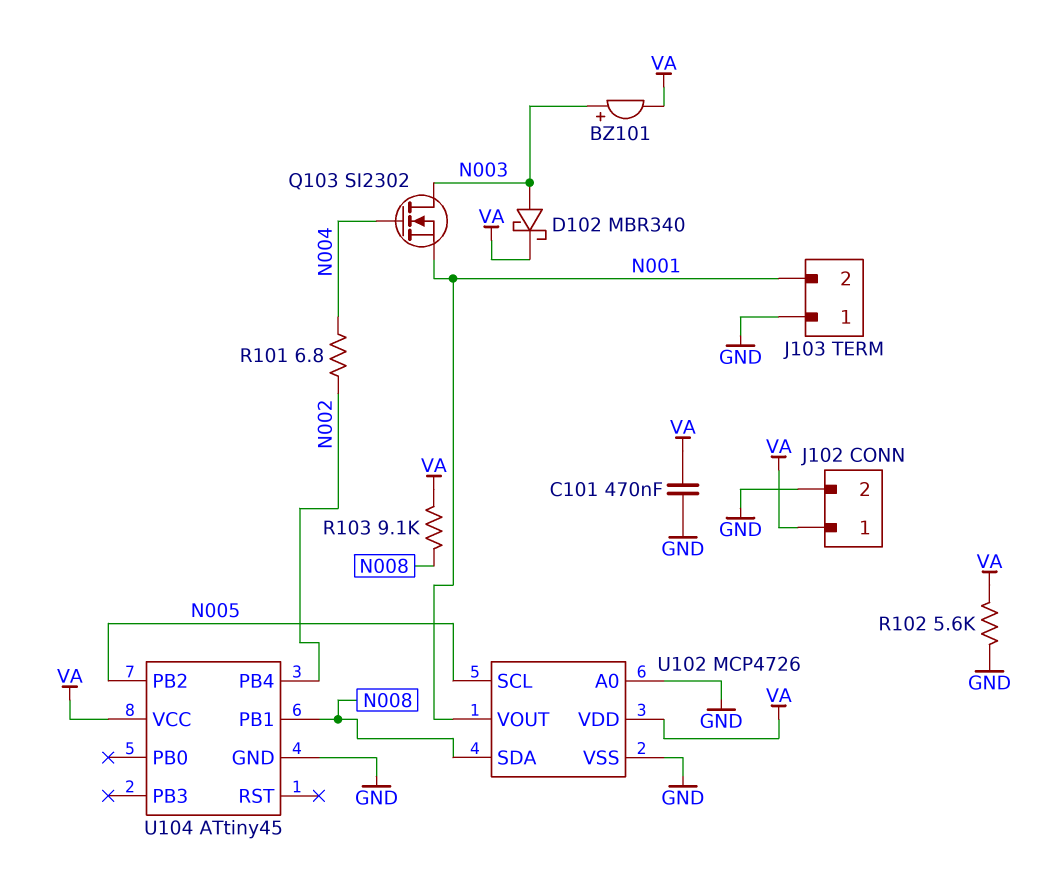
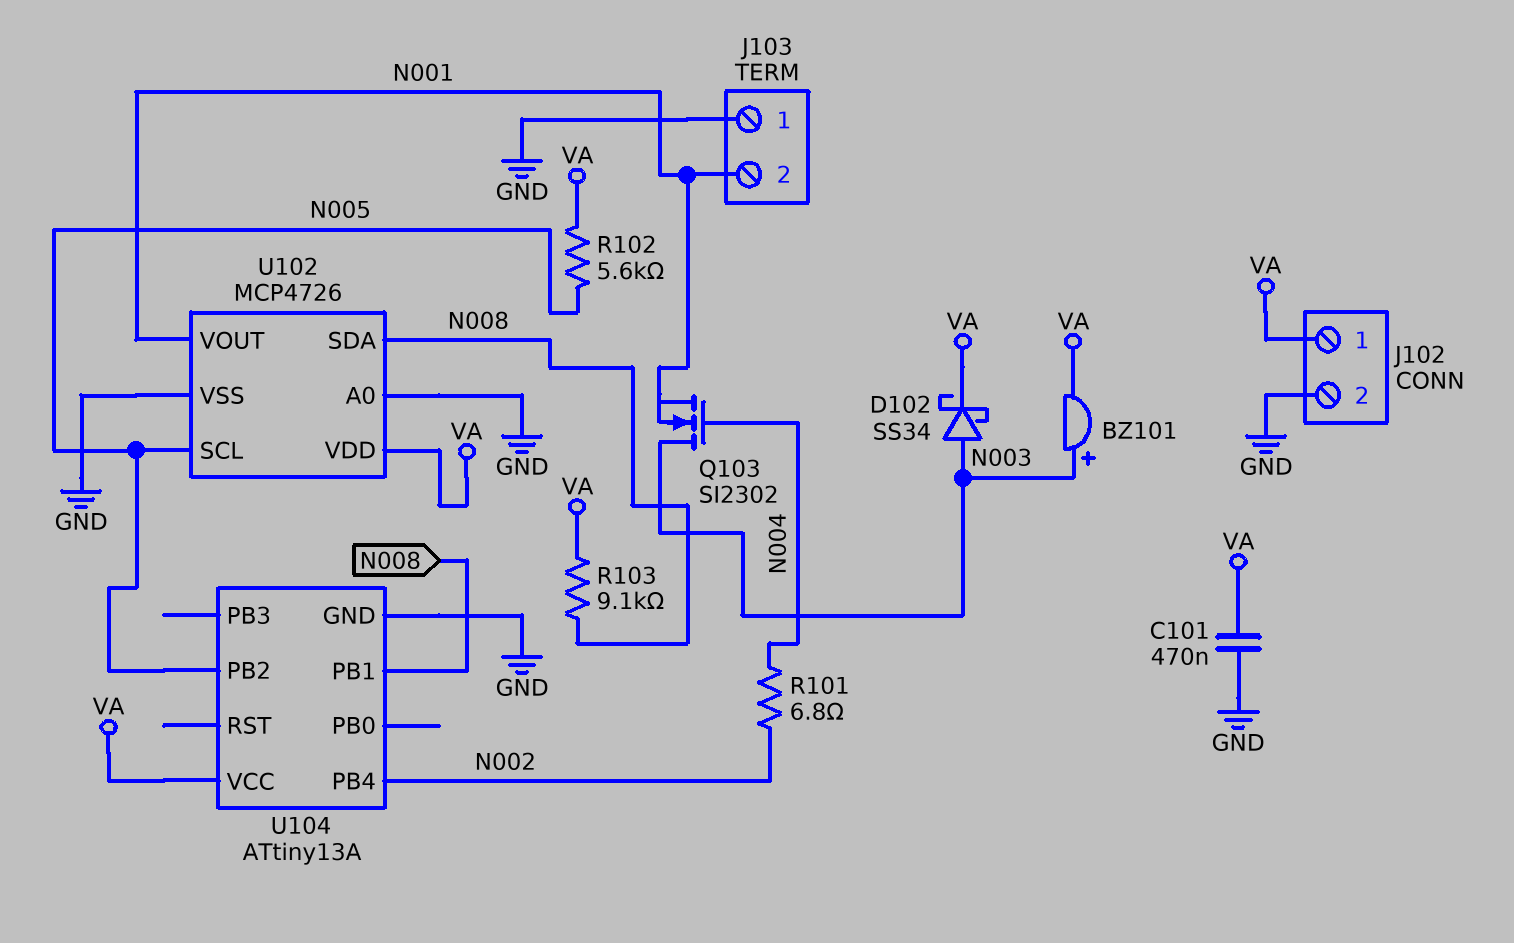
D102: schottky MBR340 (A N003, K VA) -> schottky SS34 (A N003, K VA)
R102: 5.6k (GND, VA) -> 5.6k (N005, VA)
U104: ATtiny45 -> ATtiny13A

